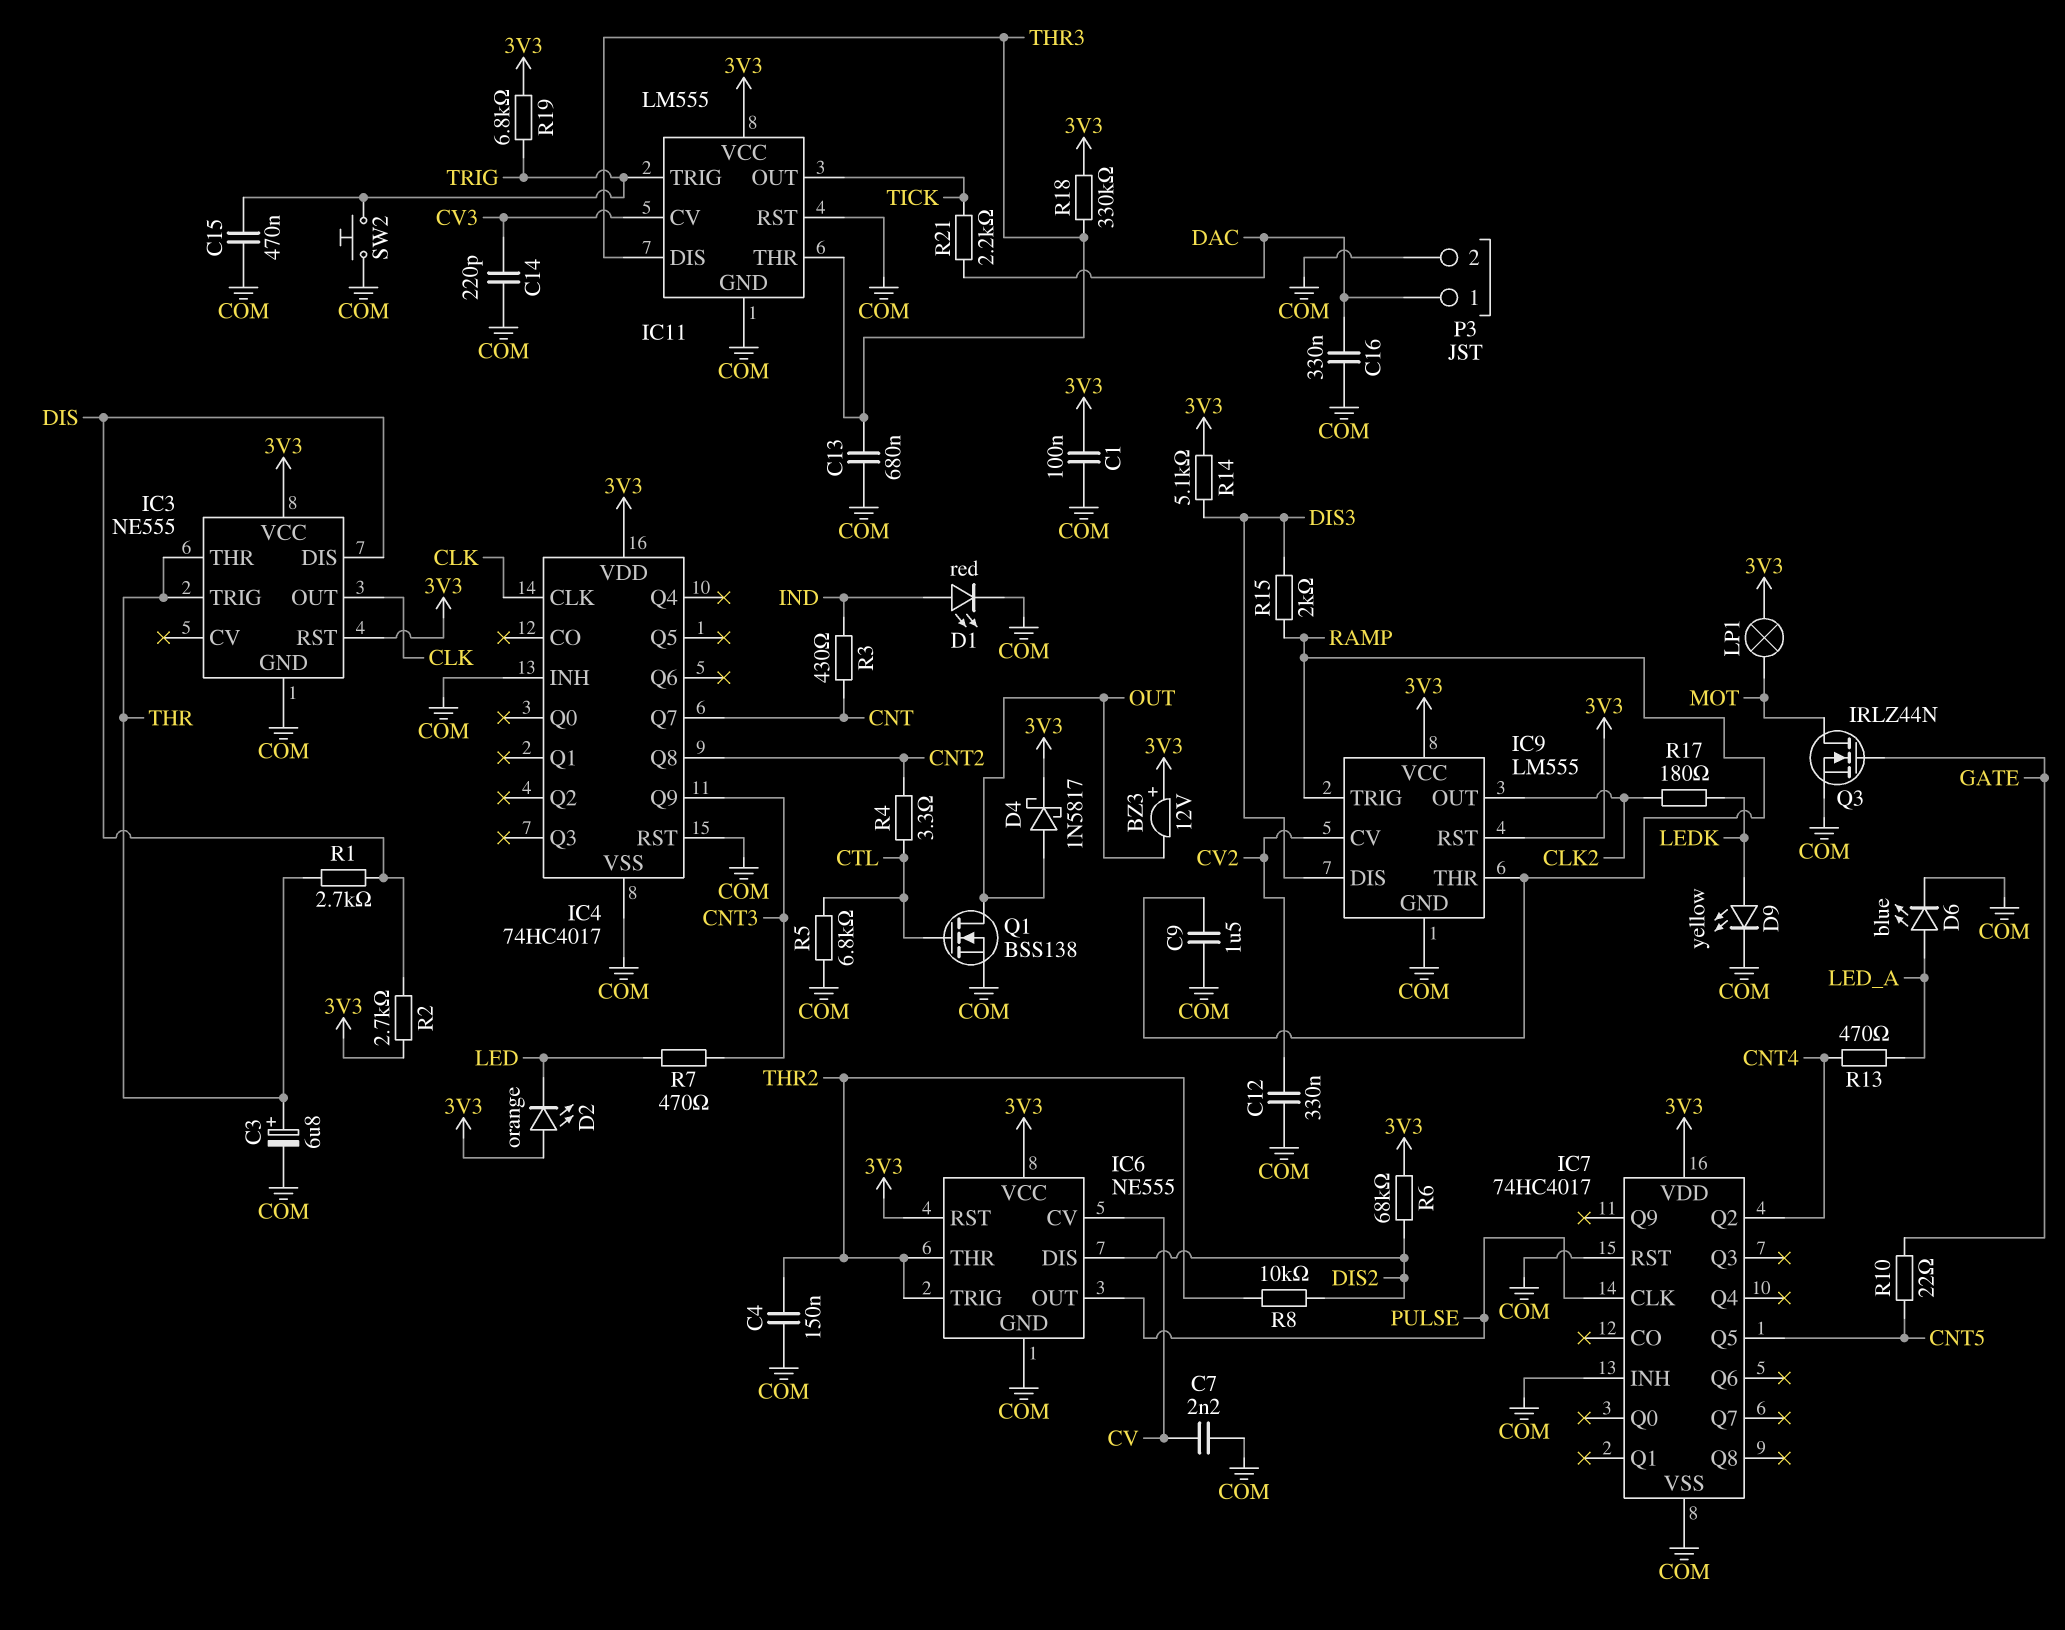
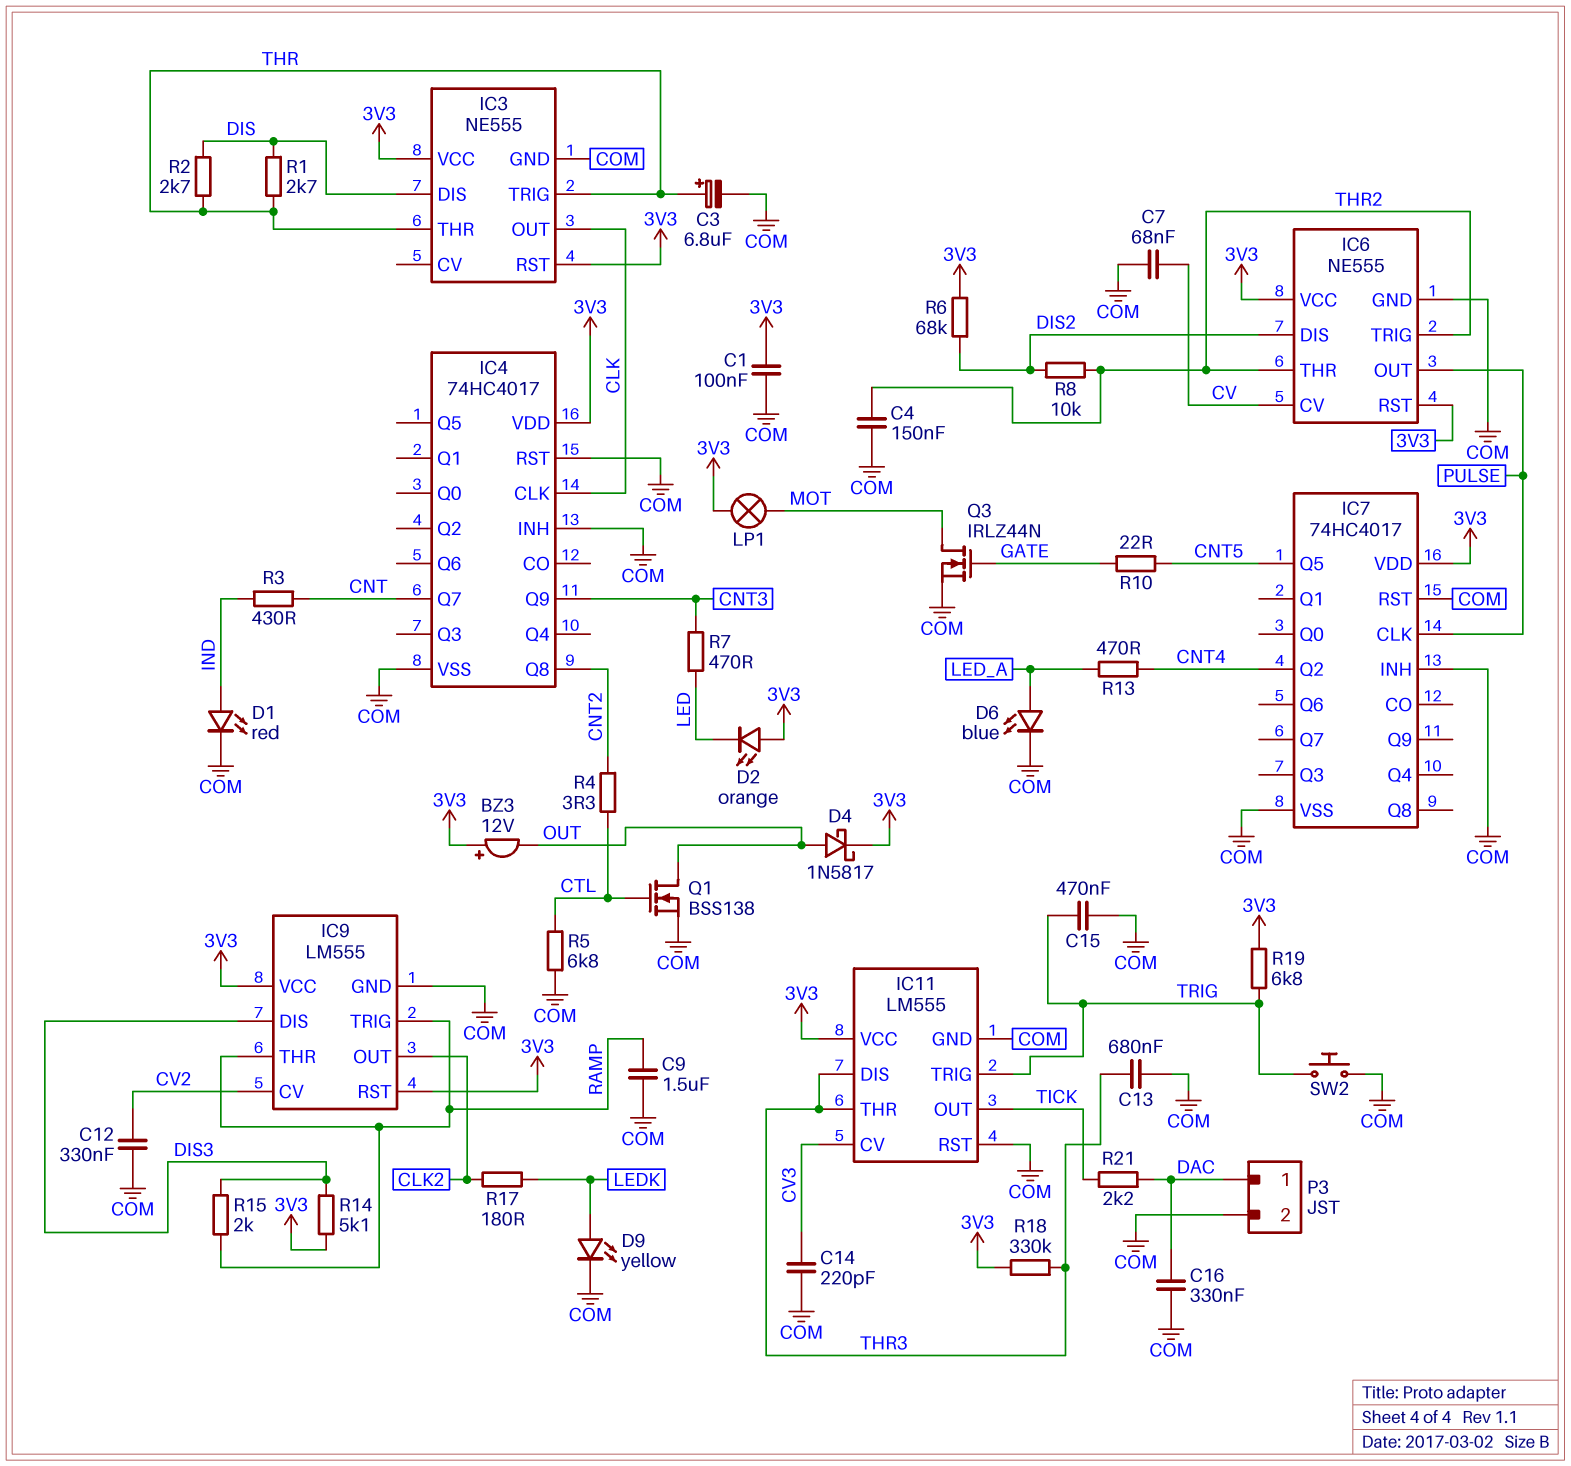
C7: 2.2nF (COM, CV) -> 68nF (COM, CV)
R2: 2.7k (3V3, DIS) -> 2.7k (DIS, THR)

